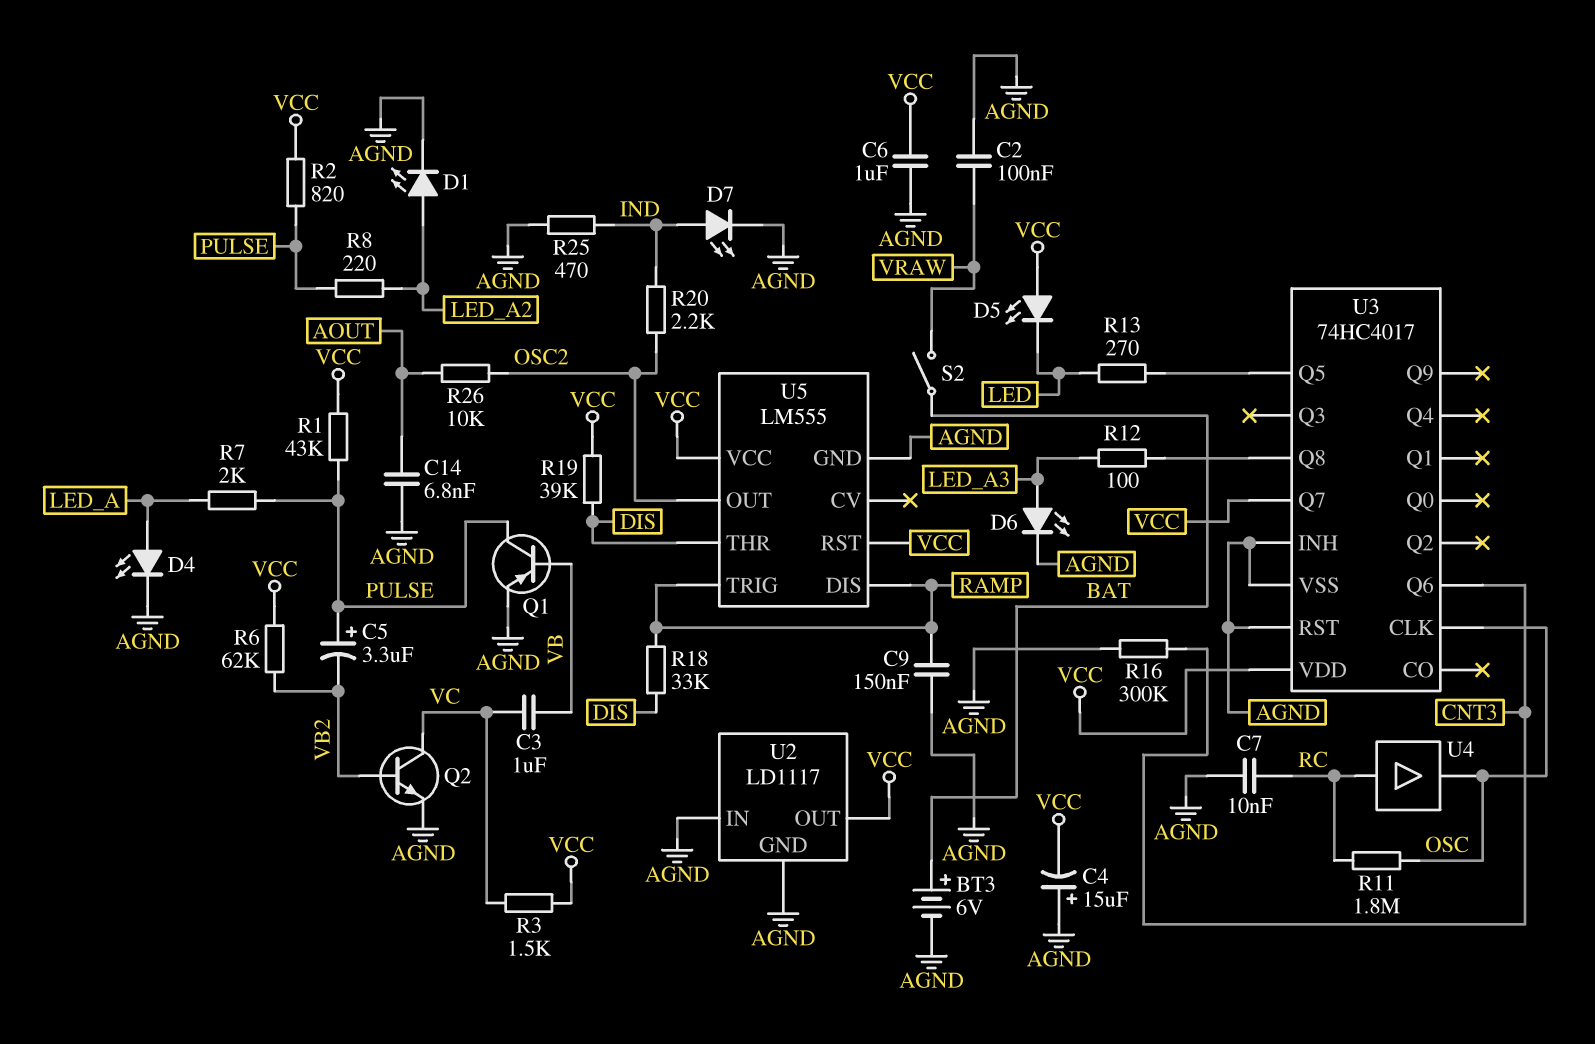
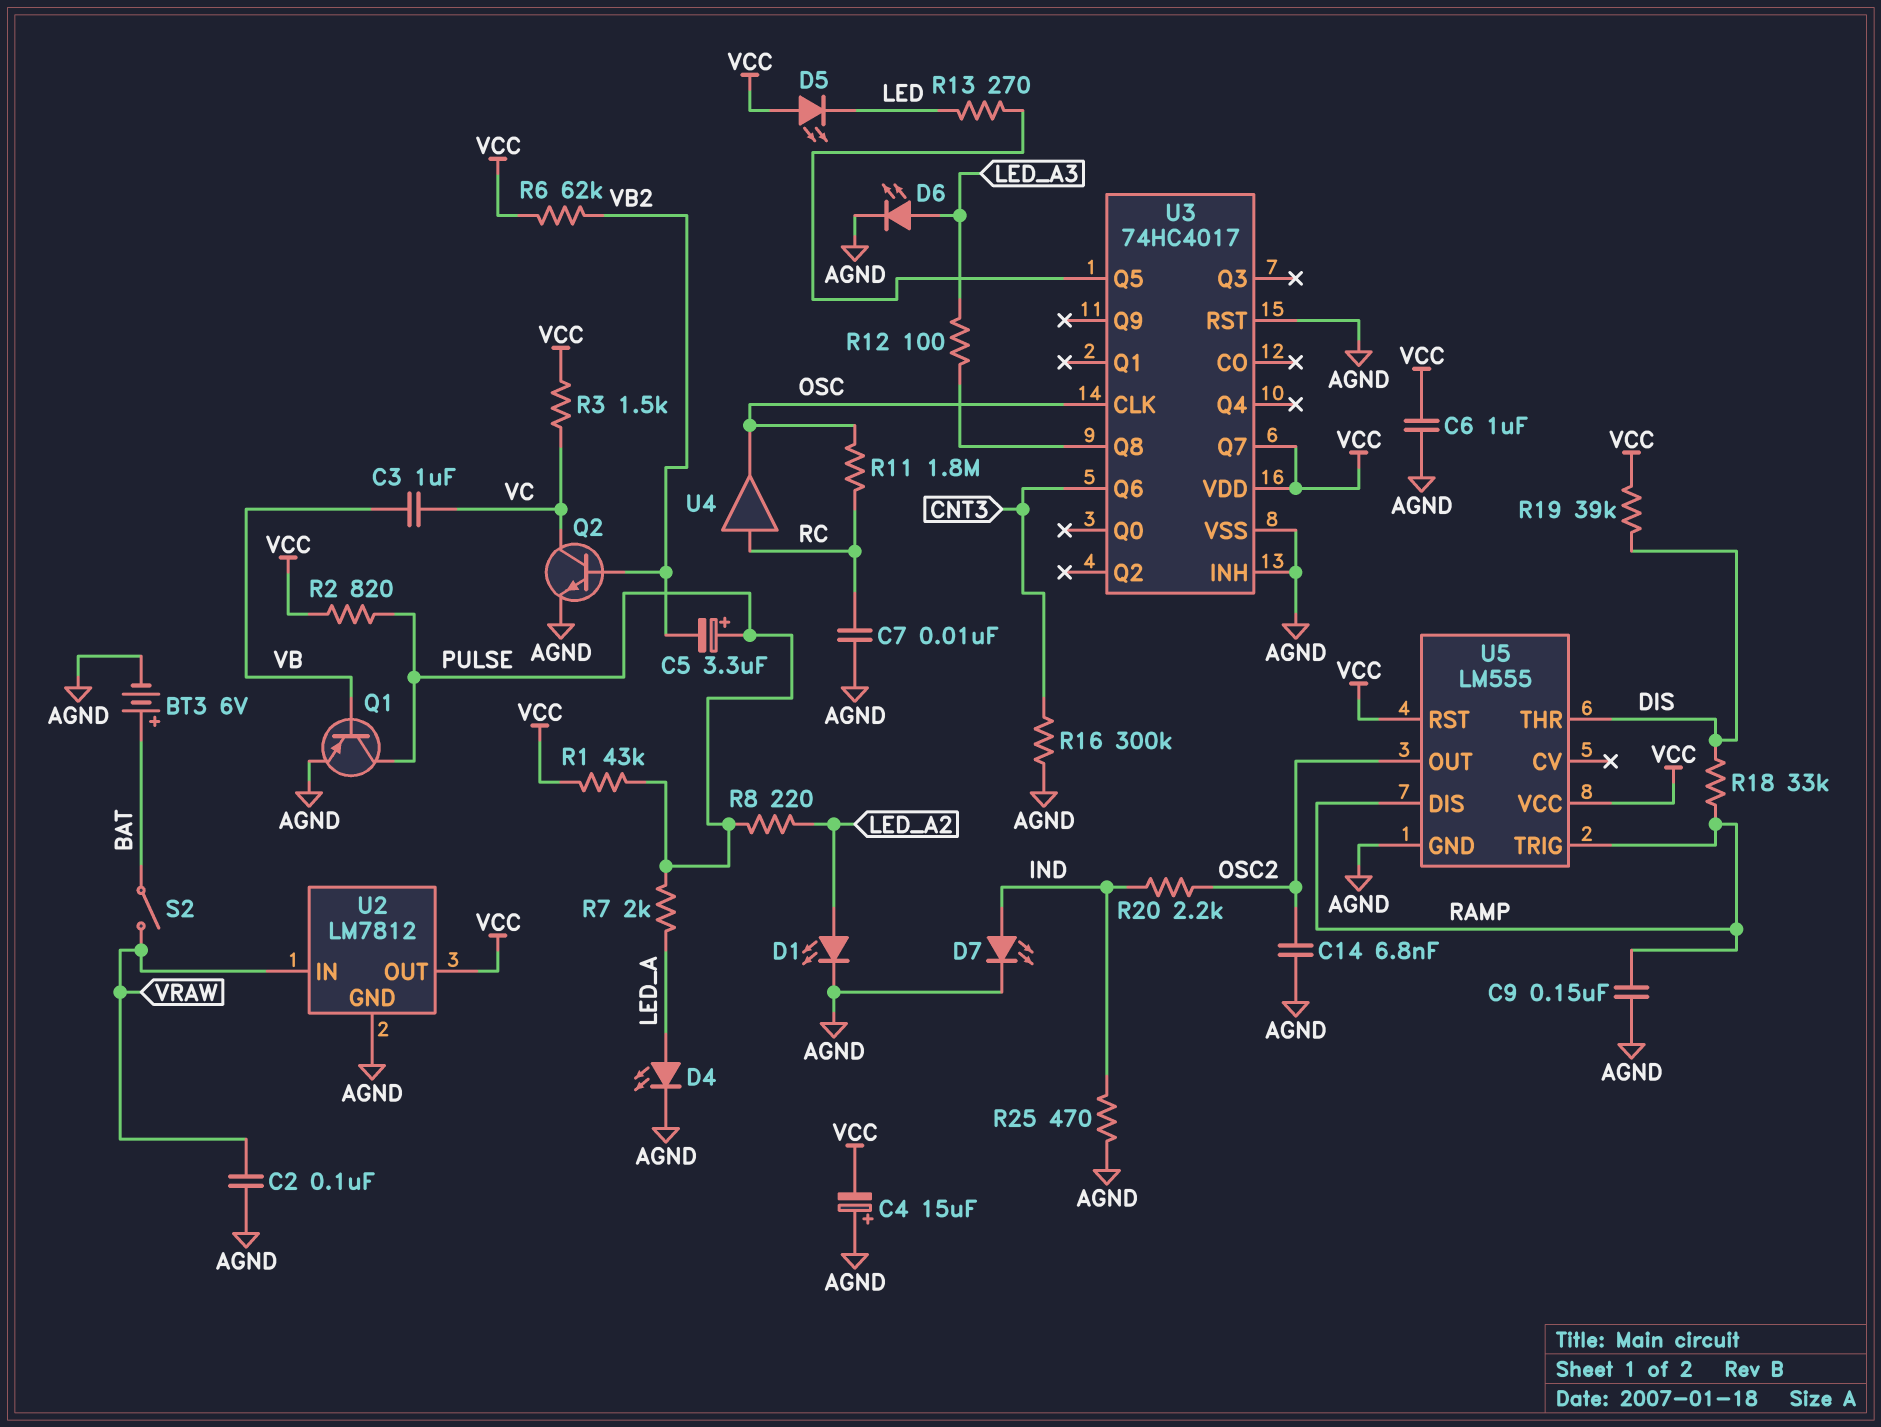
C14: 6.8nF (AGND, AOUT) -> 6.8nF (AGND, OSC2)
R26: 10k (AOUT, OSC2) -> none
U2: LD1117 -> LM7812
U2 pin IN: AGND -> VRAW

